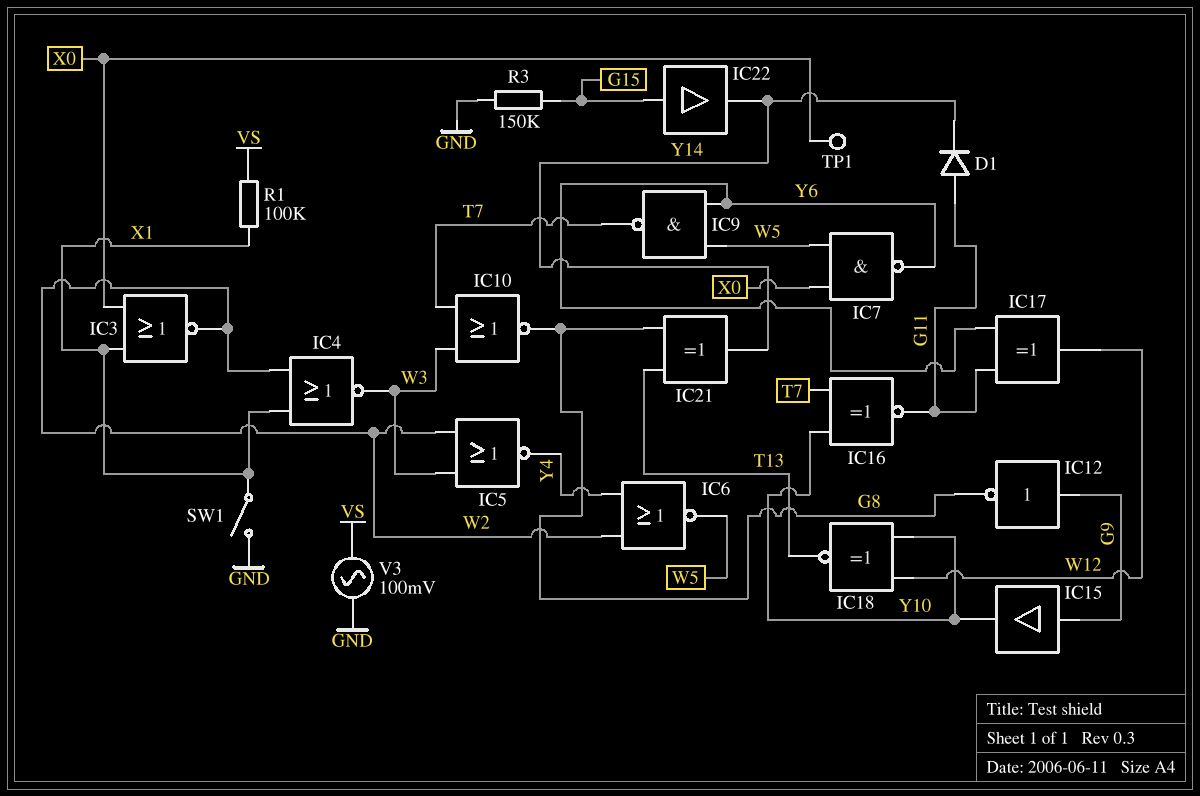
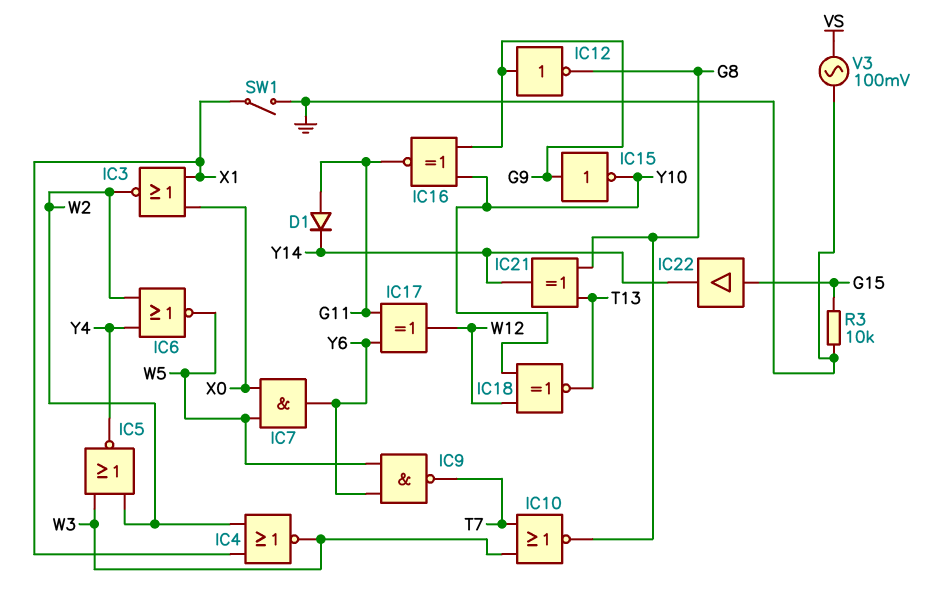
IC7: NAND (in W5, in X0, out Y6) -> AND (in W5, in X0, out Y6)
IC15: buffer (in G9, out Y10) -> NOT (in G9, out Y10)
IC16: XNOR (in T7, in Y10, out G11) -> XNOR (in G9, in Y10, out G11)
R1: 100k (VS, X1) -> none
R3: 150k (G15, GND) -> 10k (G15, GND)
TP1: test point (X0) -> none

